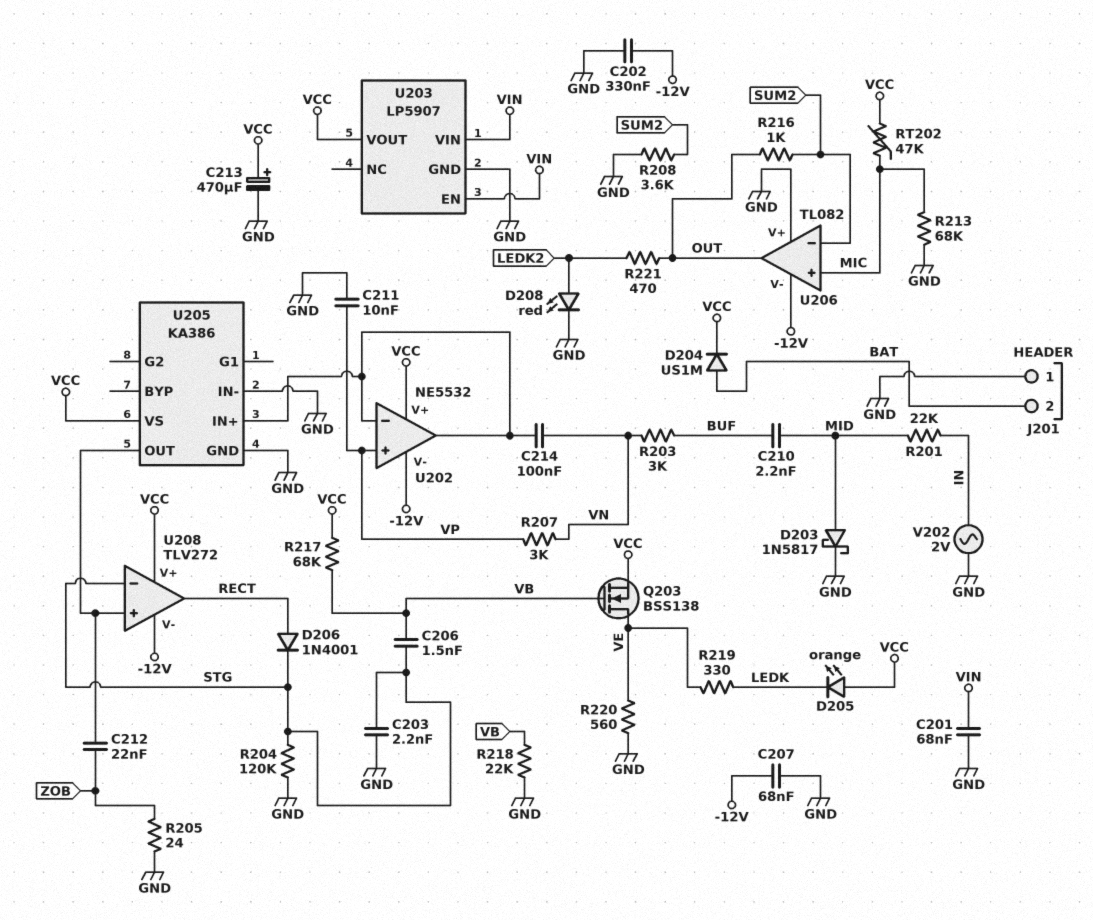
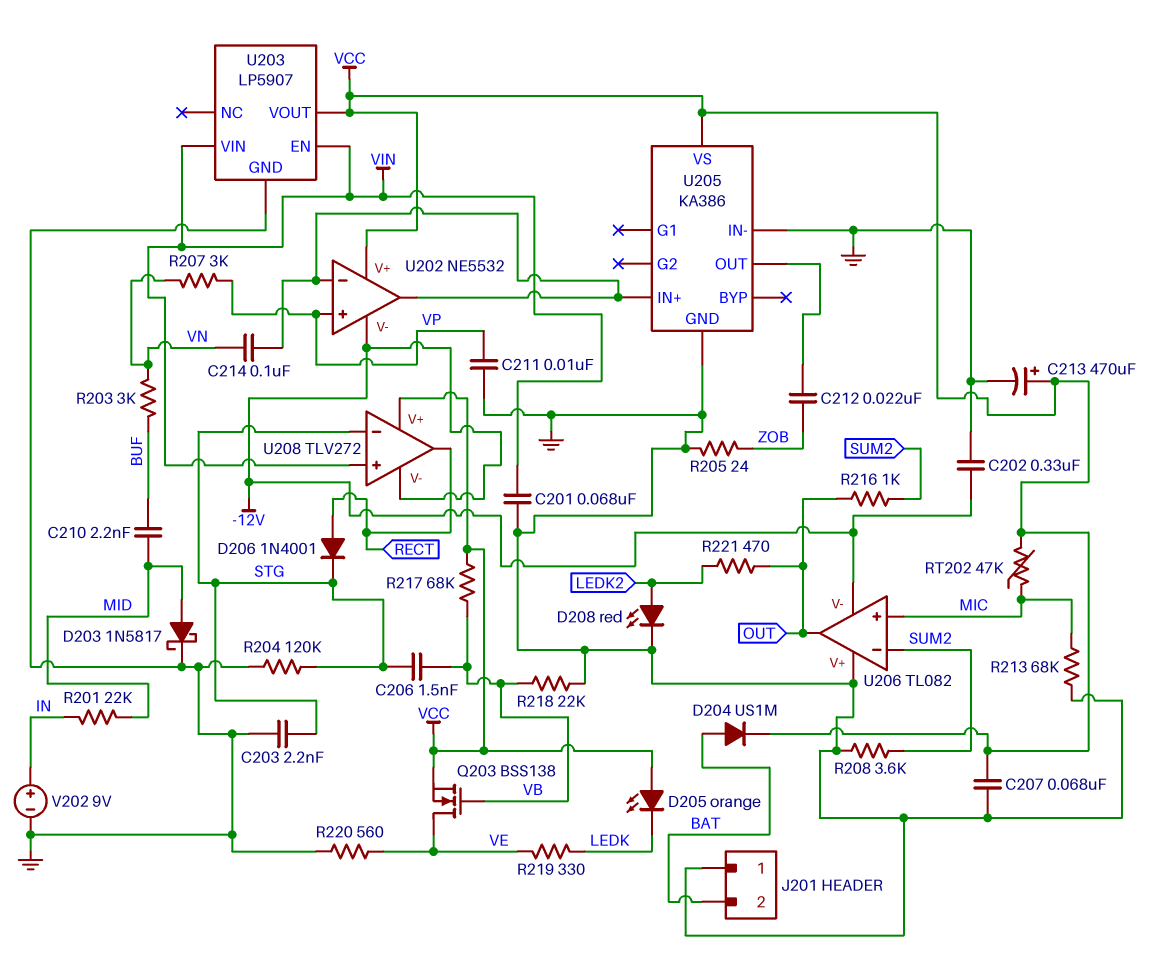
C207: 68nF (-12V, GND) -> 68nF (GND, VCC)
U208 pin in+: U205/OUT -> VIN
V202: AC 2V (GND, IN) -> 9V (plus IN, minus GND)

